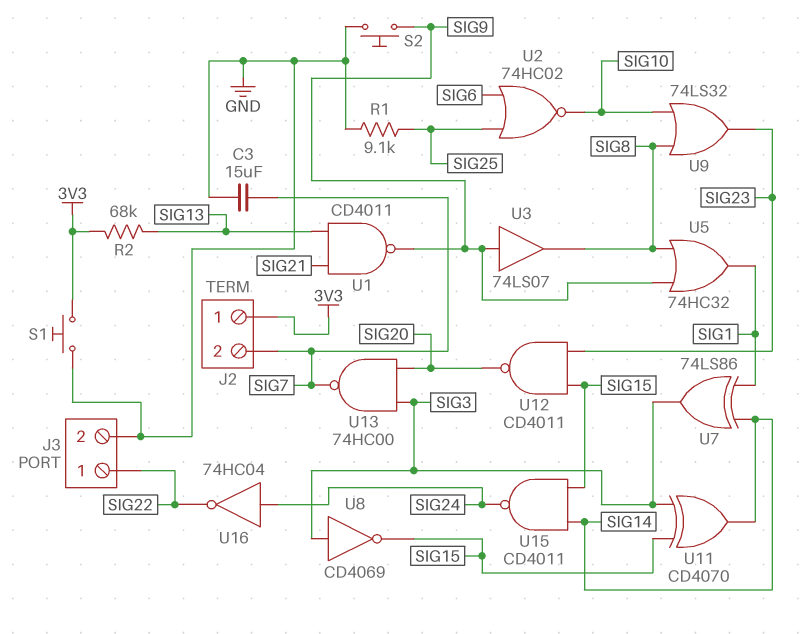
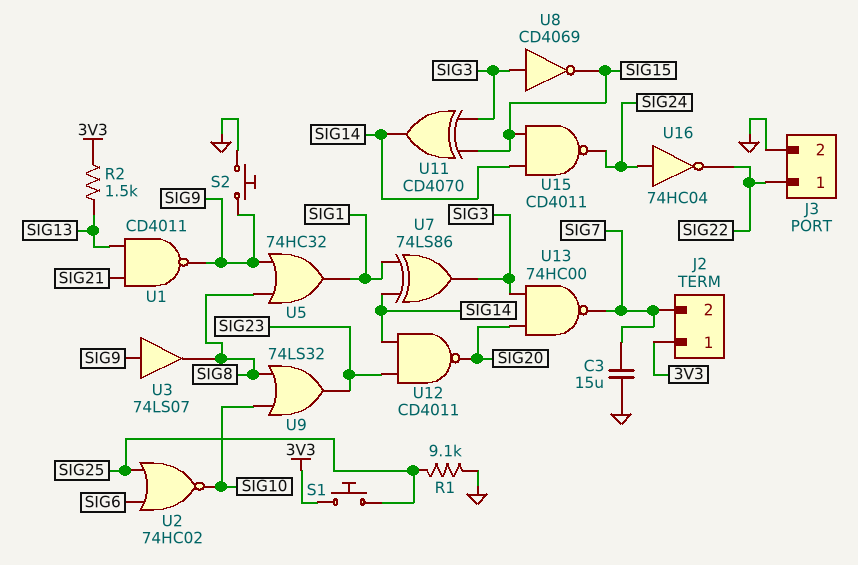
R2: 68k (3V3, SIG13) -> 1.5k (3V3, SIG13)
S1: button (3V3, GND) -> button (3V3, SIG25)
U12: NAND CD4011 (in SIG15, in SIG23, out SIG20) -> NAND CD4011 (in SIG14, in SIG23, out SIG20)

